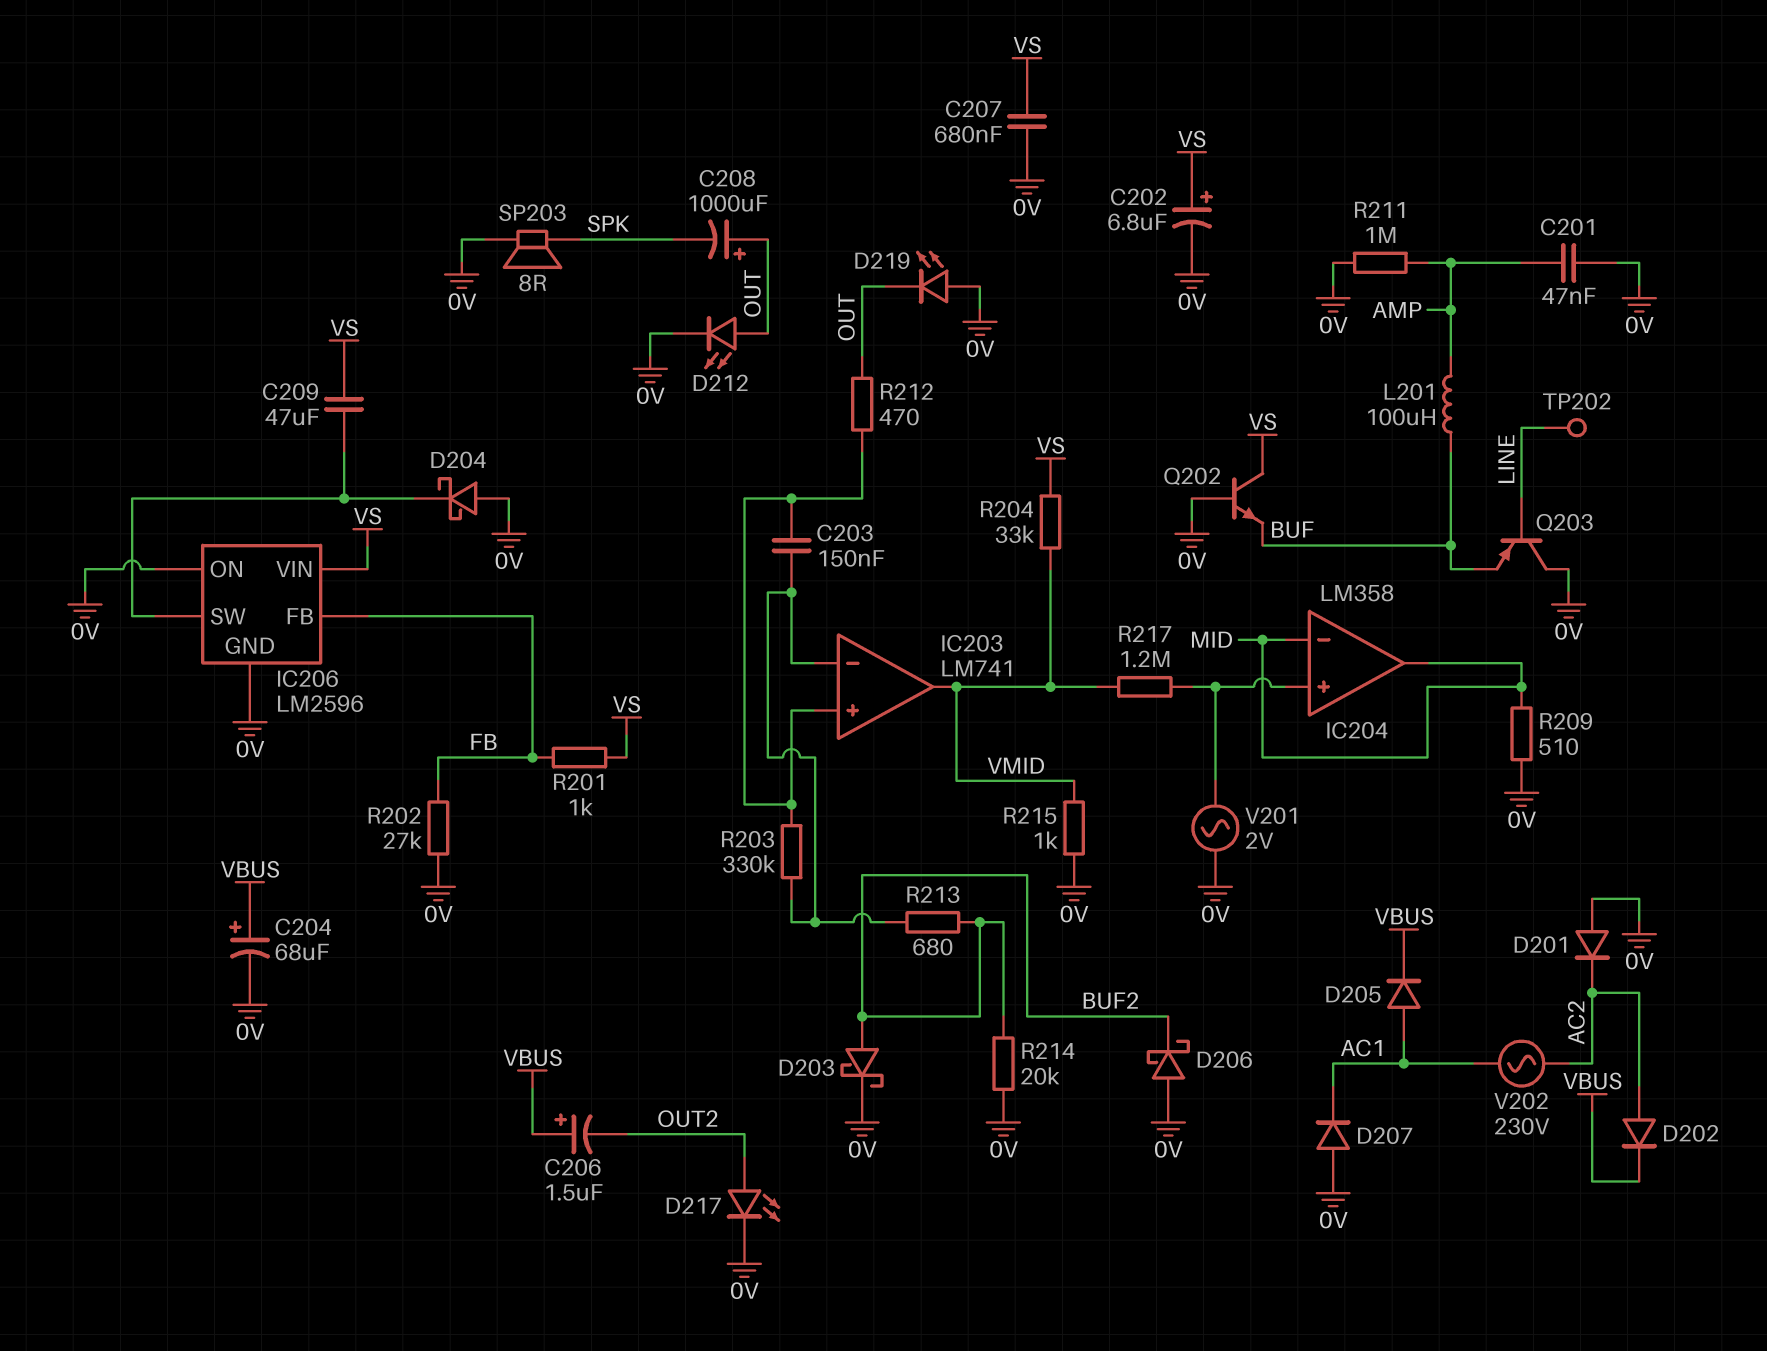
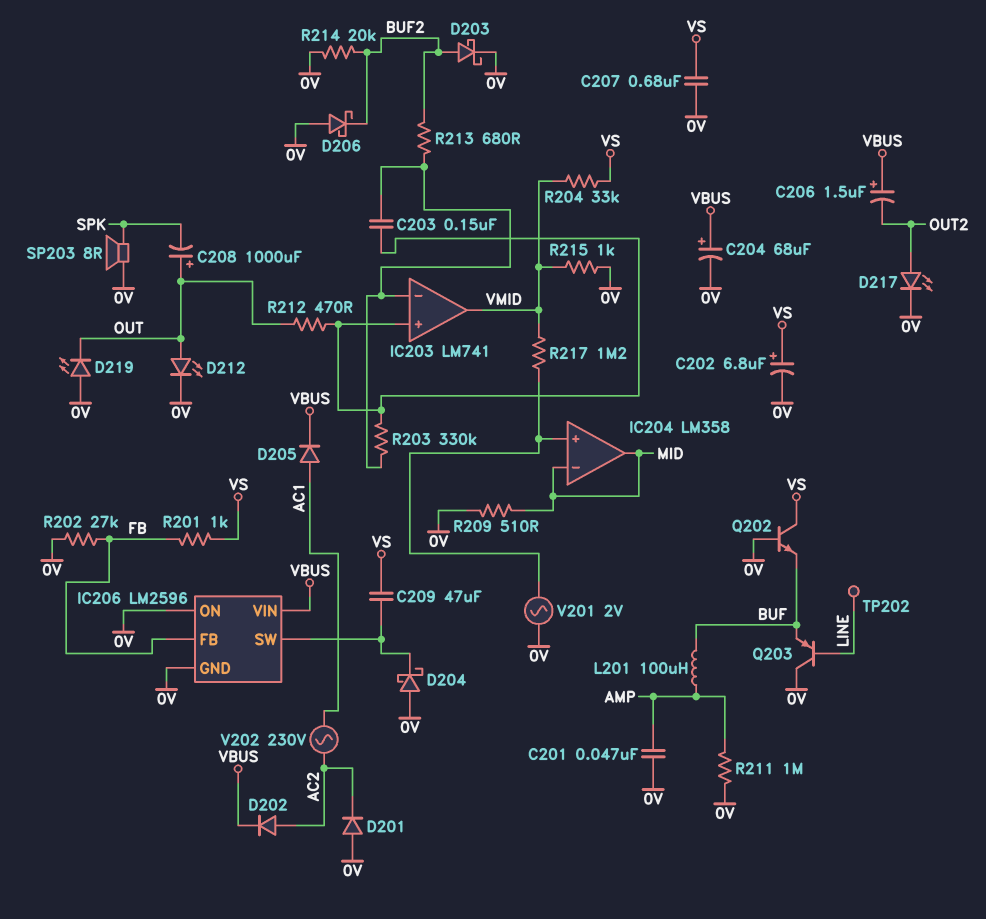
D207: diode (A 0V, K AC1) -> none
IC206 pin VIN: VS -> VBUS

